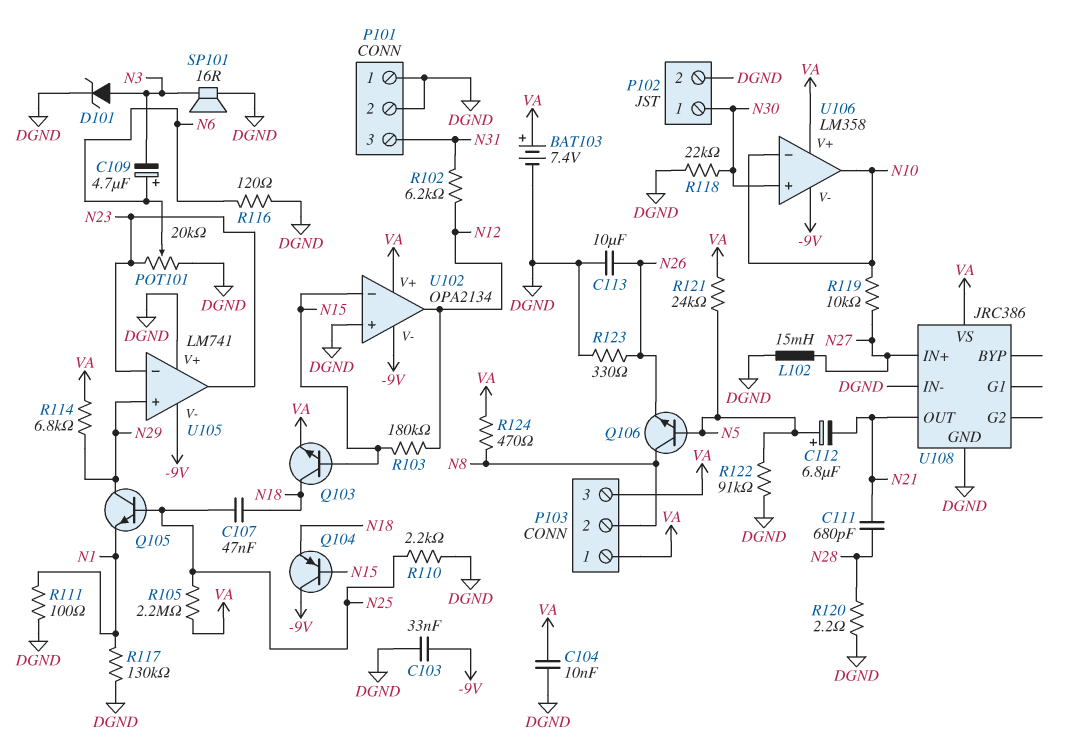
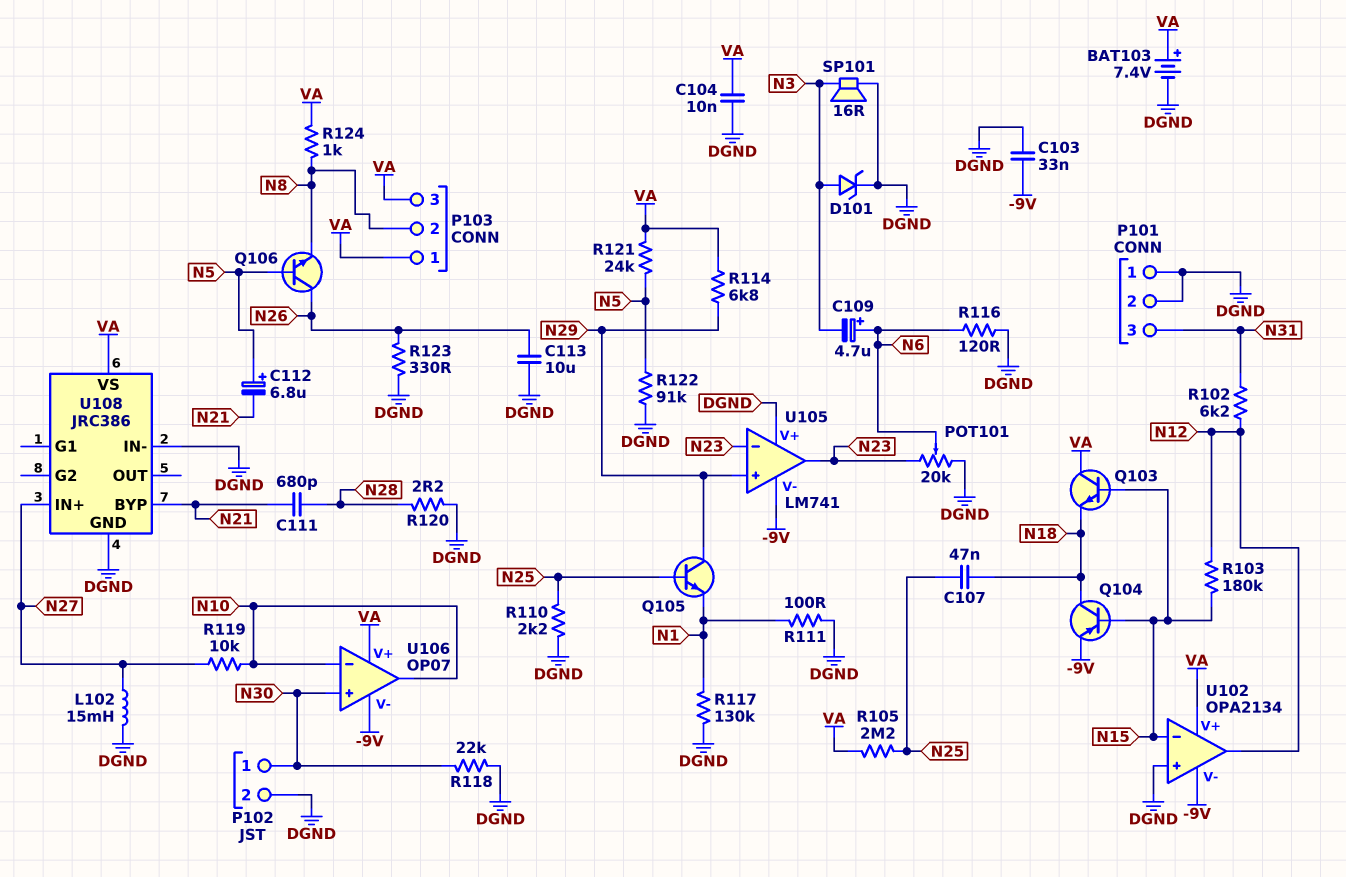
Q103: NPN (B N15, C N18, E VA) -> NPN (B N15, C VA, E N18)
Q104: PNP (B N15, C -9V, E N18) -> PNP (B N15, C N18, E -9V)
Q106: NPN (B N5, C N8, E N26) -> NPN (B N5, C N26, E N8)
R124: 470 (N8, VA) -> 1k (N8, VA)
U106: LM358 -> OP07
U108 pin BYP: none -> N21
U108 pin OUT: N21 -> none

